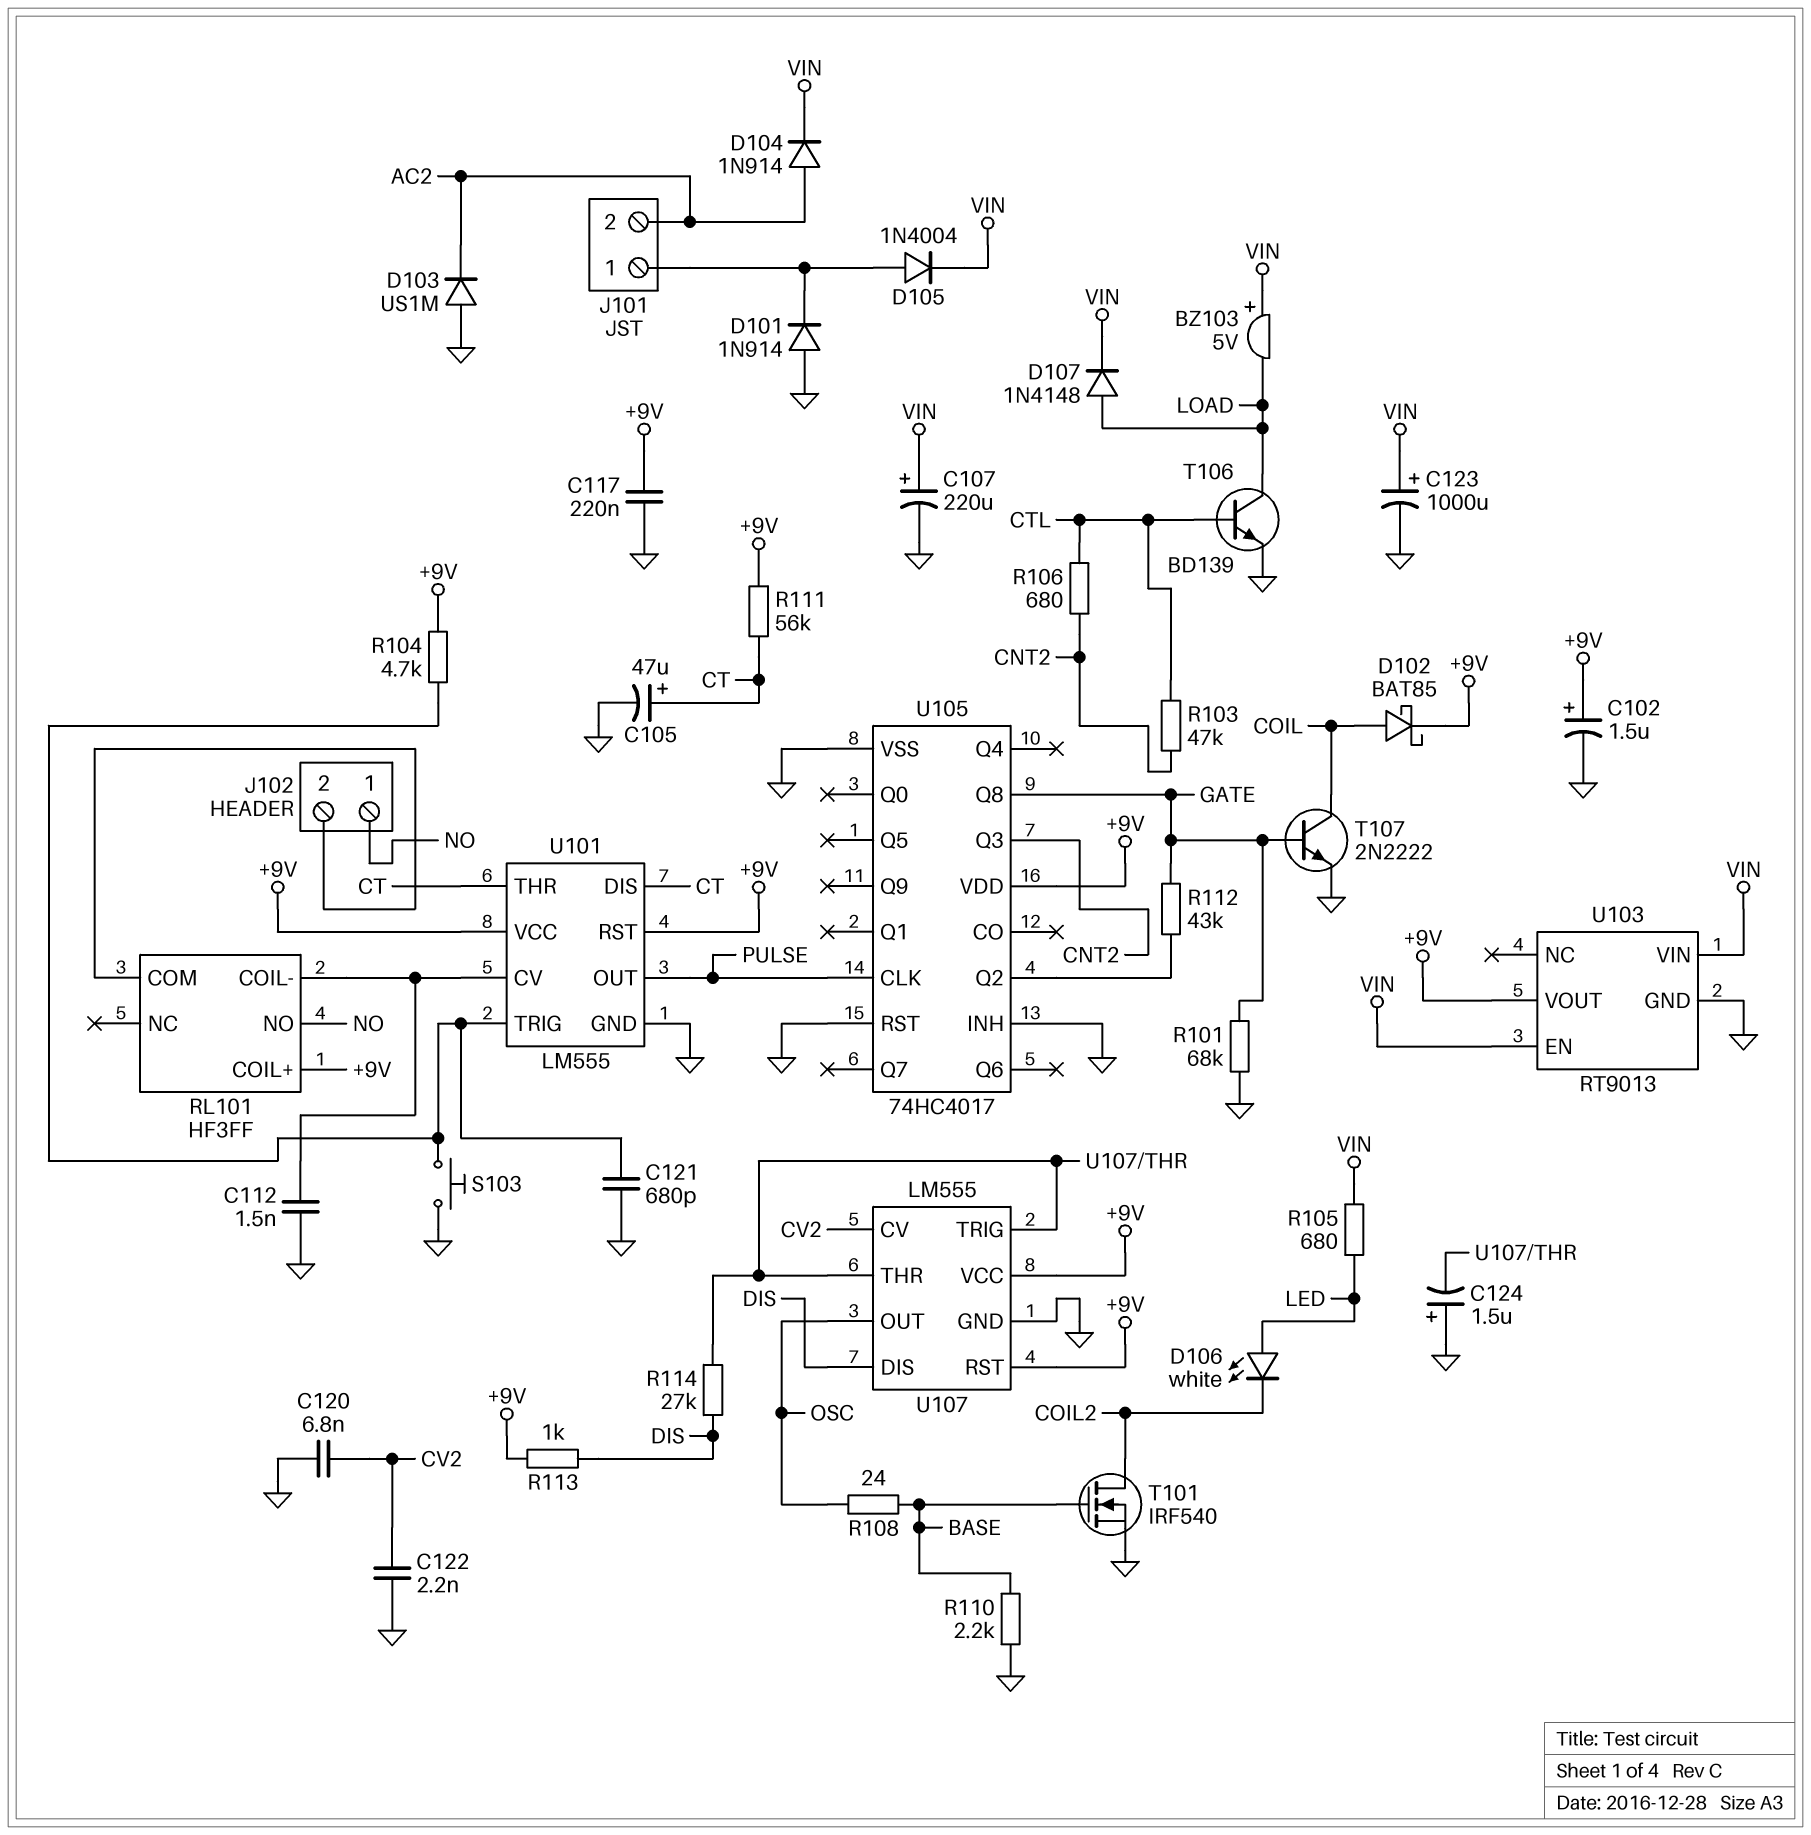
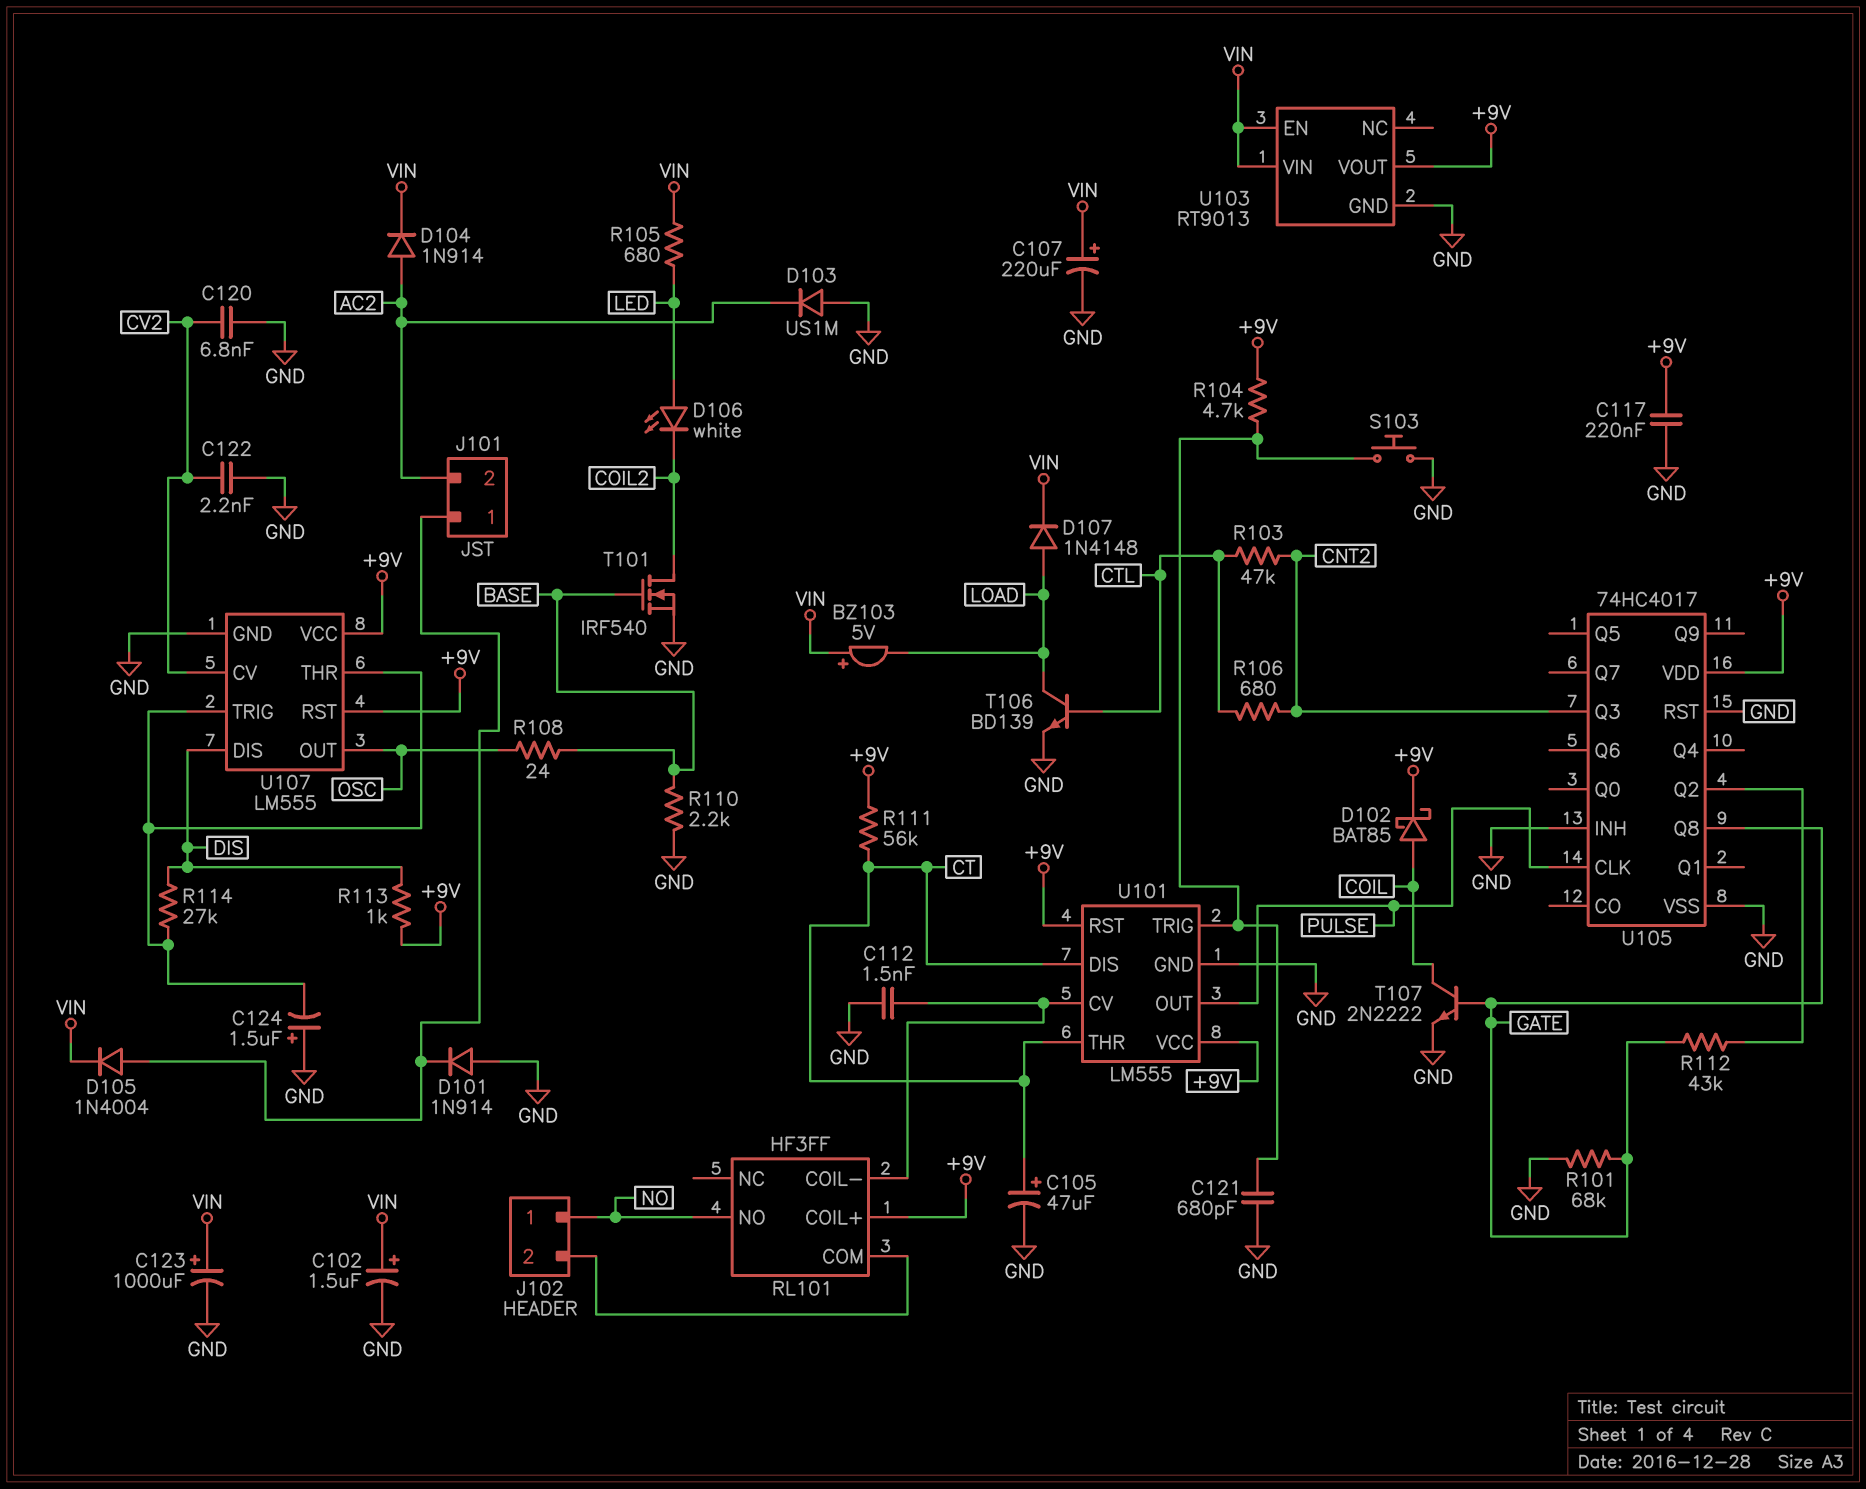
C102: 1.5uF (plus +9V, minus GND) -> 1.5uF (plus VIN, minus GND)

